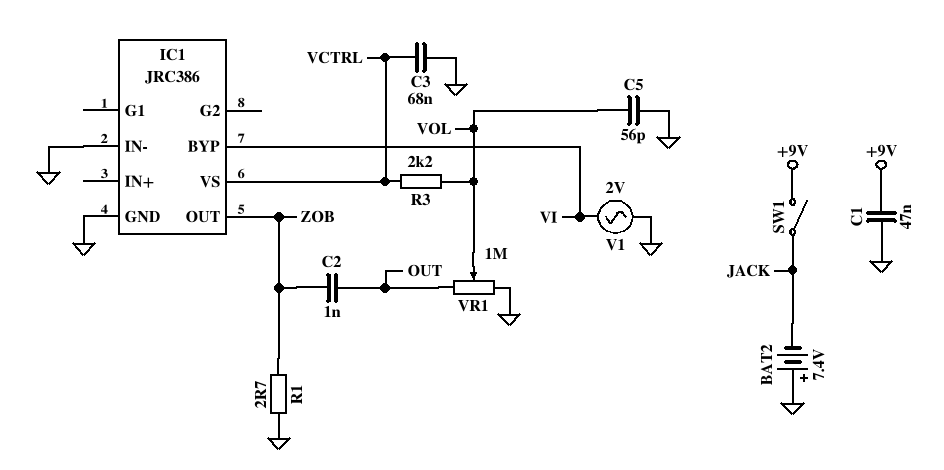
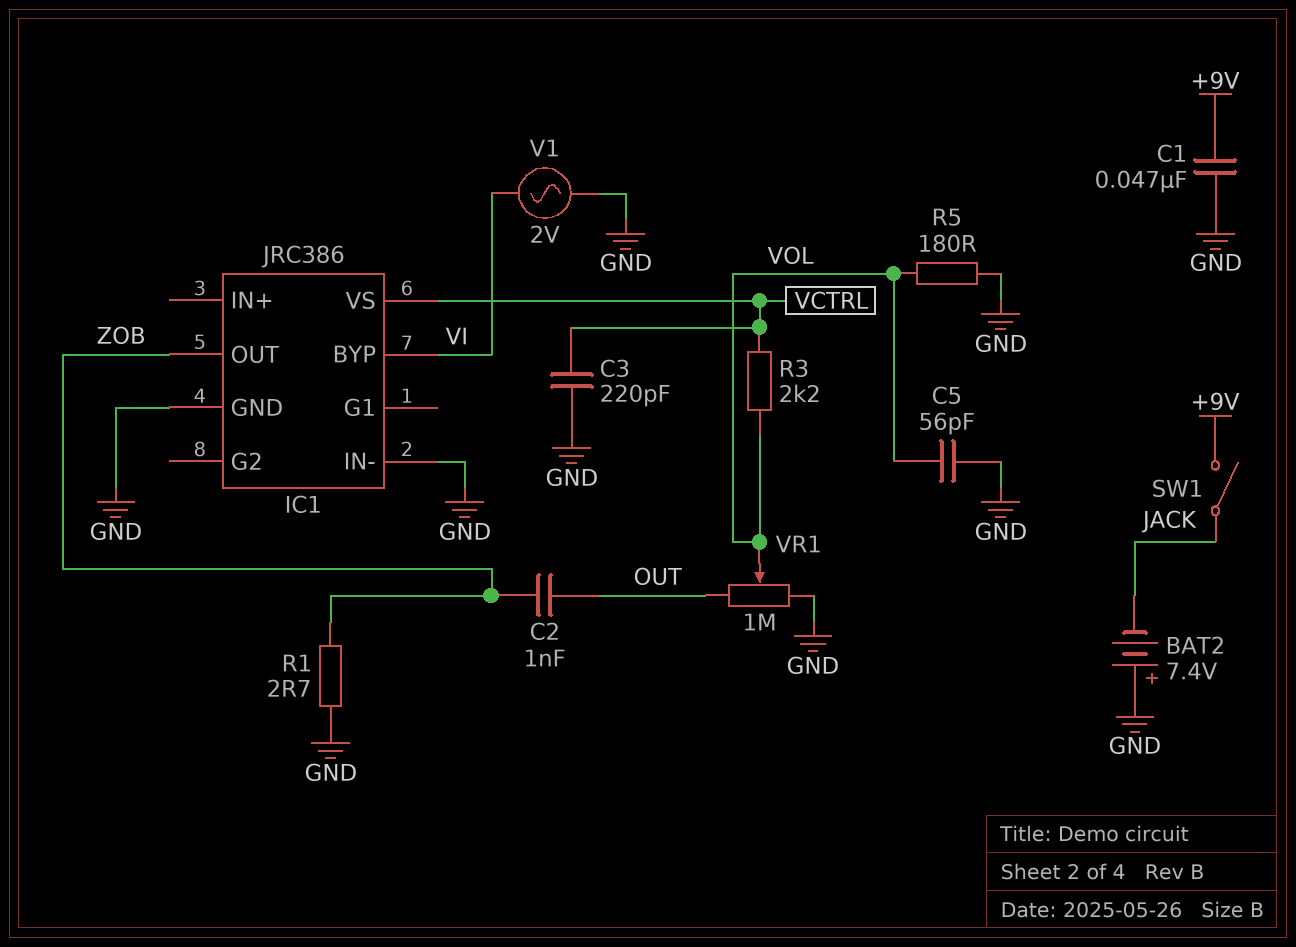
C3: 68nF (GND, VCTRL) -> 220pF (GND, VCTRL)
R5: none -> 180 (GND, VOL)

